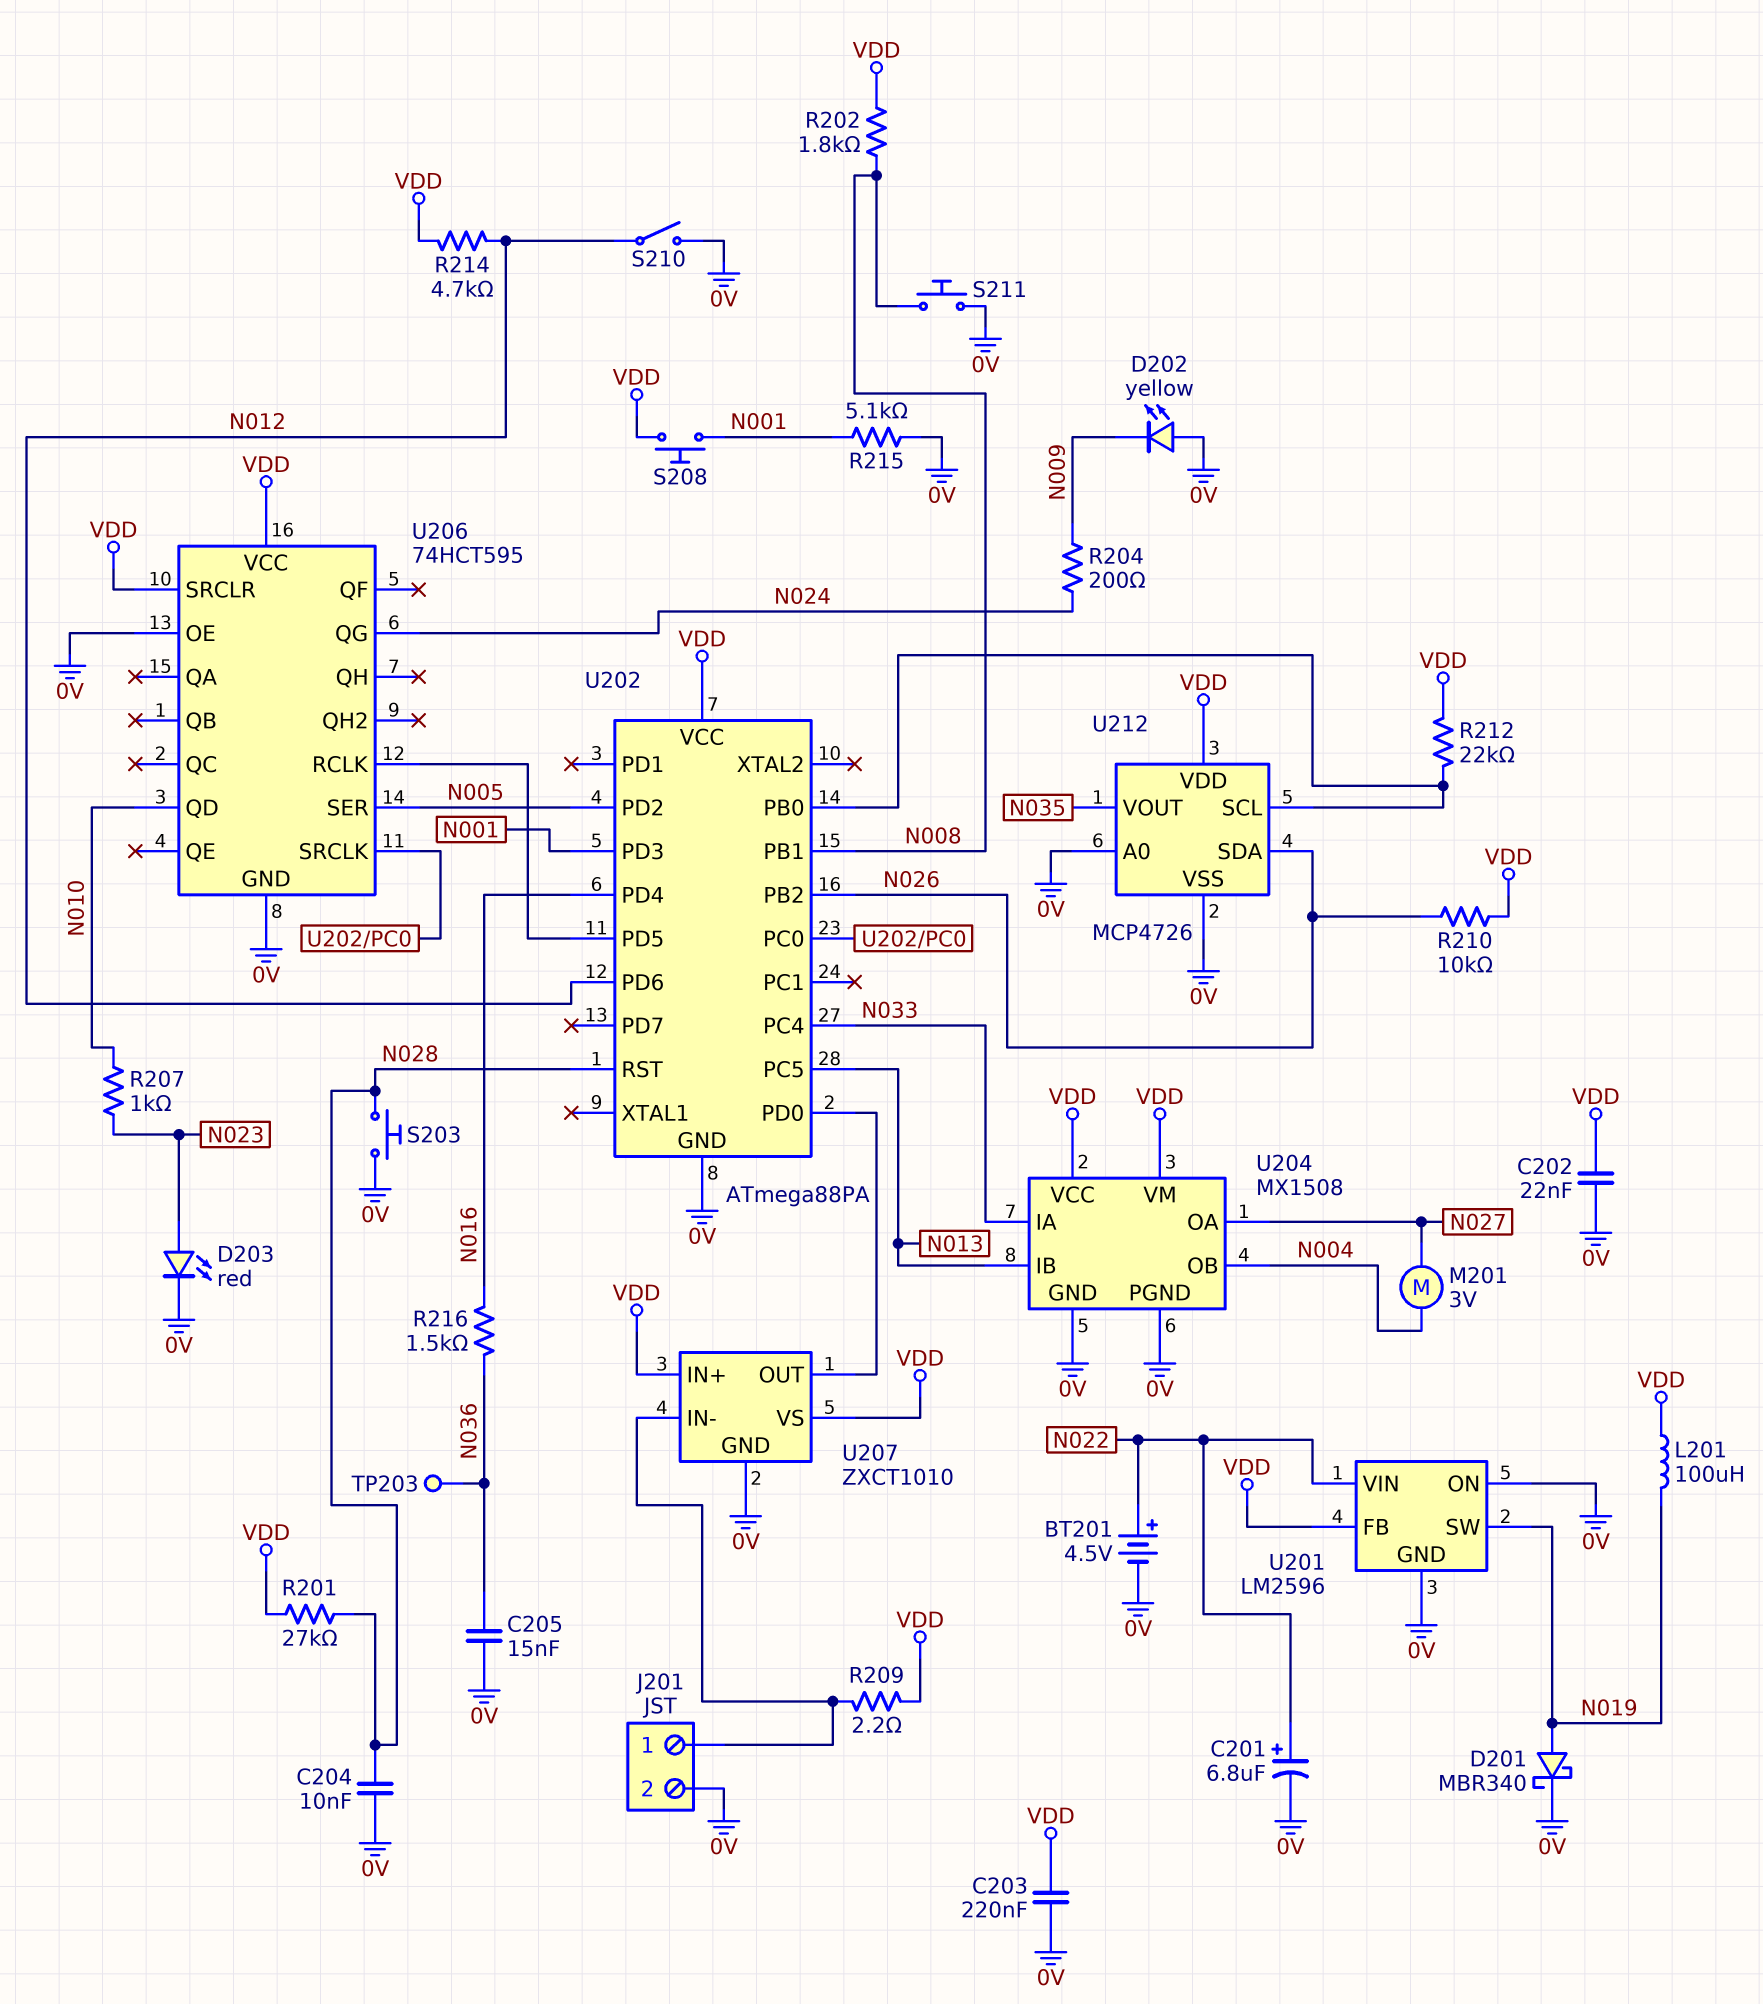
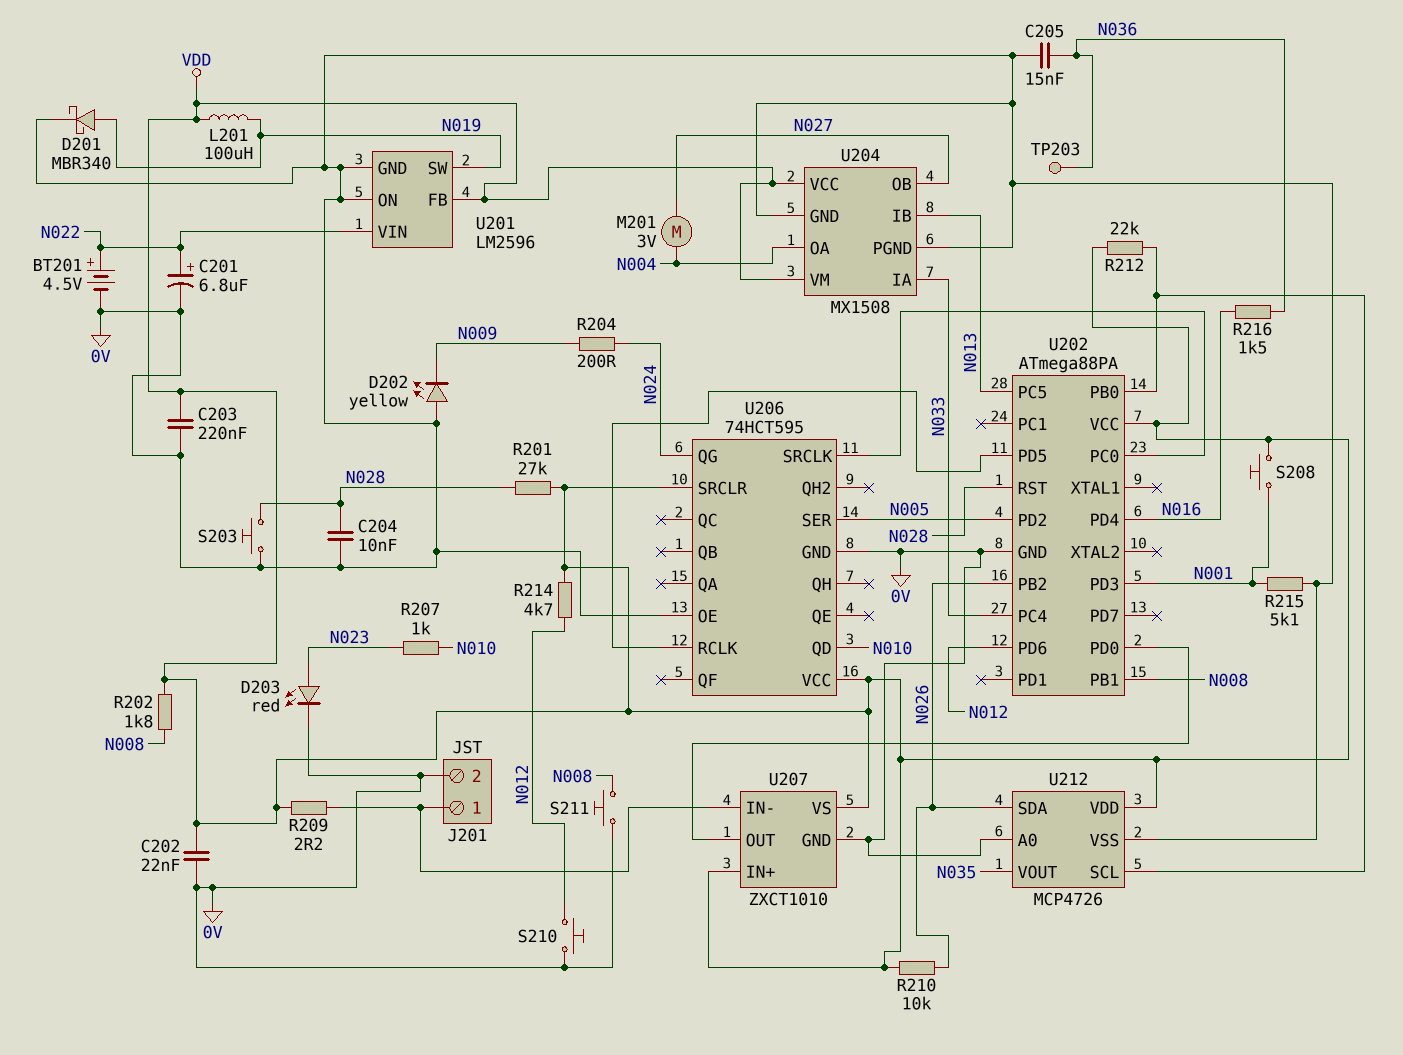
S210: switch (0V, N012) -> button (0V, N012)
U204 pin OA: N027 -> N004
U204 pin OB: N004 -> N027

